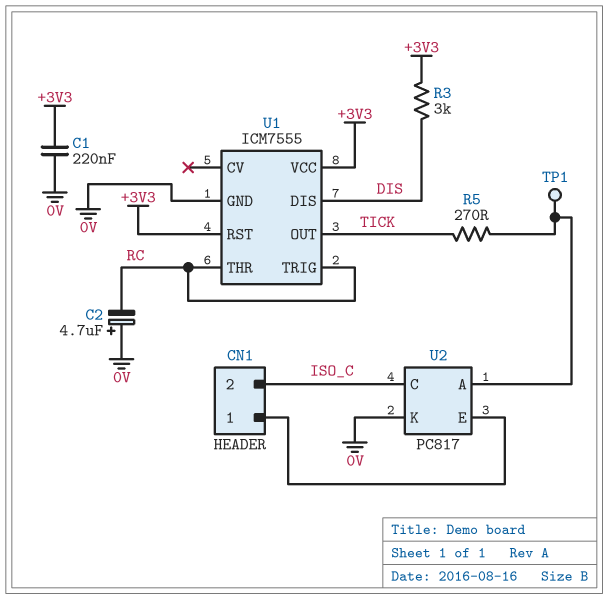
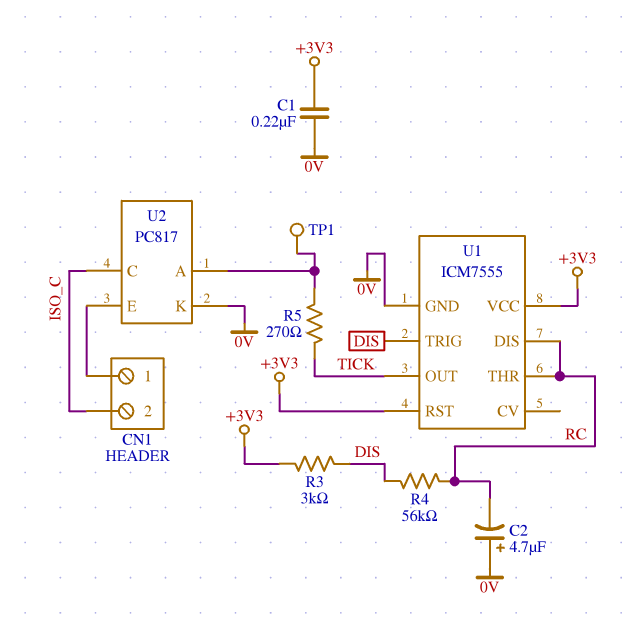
R4: none -> 56k (DIS, RC)
U1 pin DIS: DIS -> RC
U1 pin TRIG: RC -> DIS

